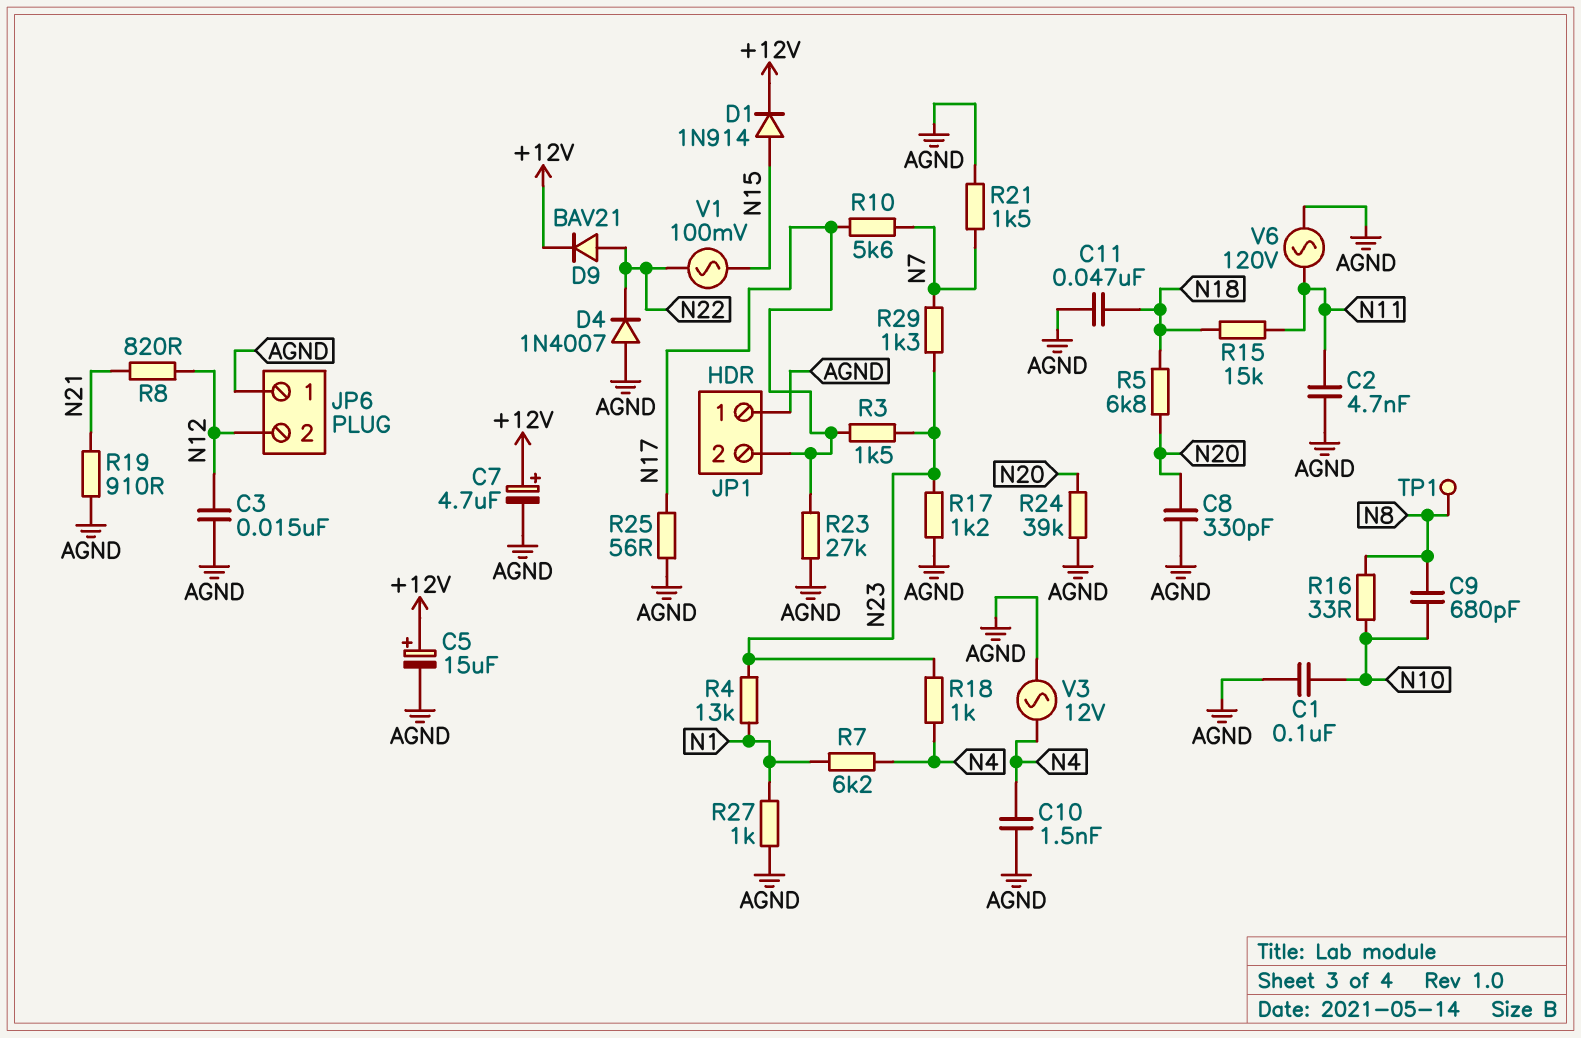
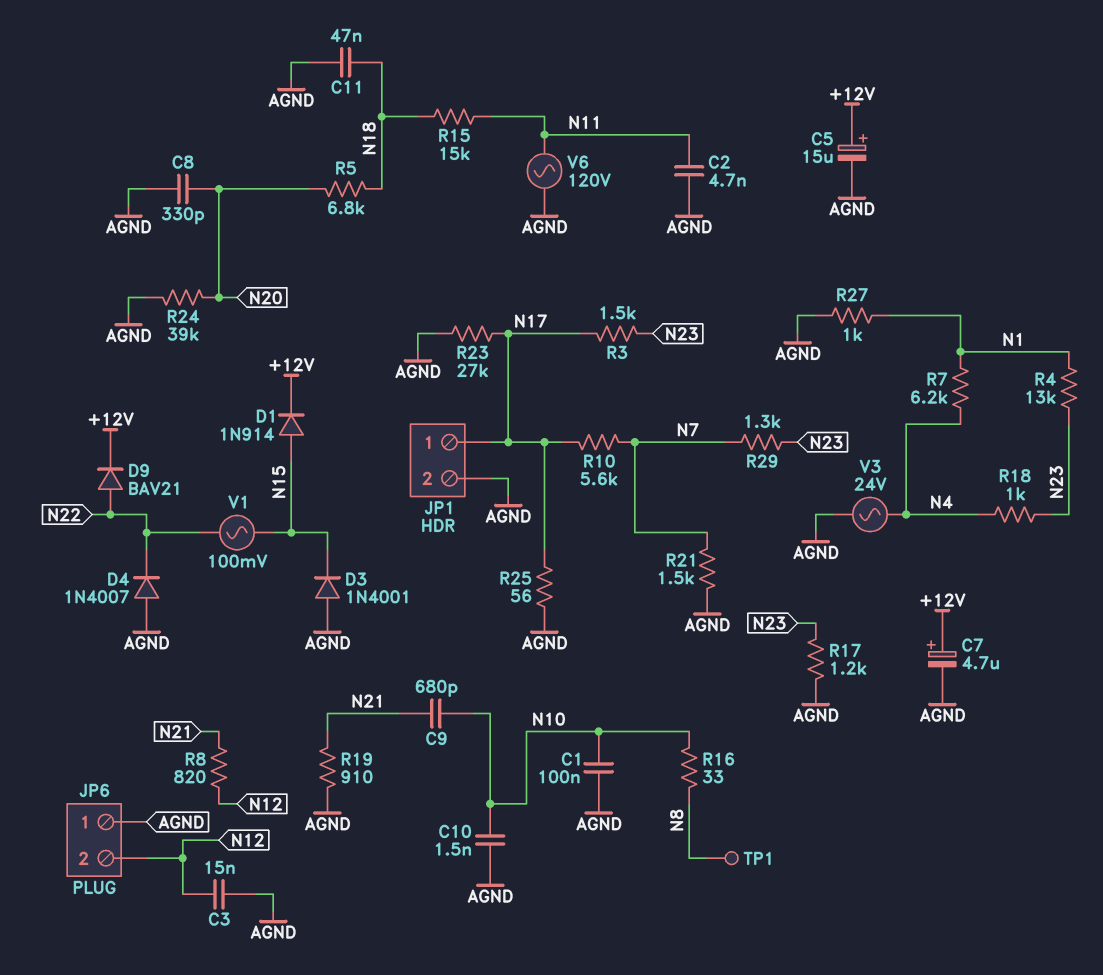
C9: 680pF (N8, N10) -> 680pF (N10, N21)
C10: 1.5nF (AGND, N4) -> 1.5nF (AGND, N10)
D3: none -> diode 1N4001 (A AGND, K N15)
JP1 pin 1: AGND -> N17
JP1 pin 2: N17 -> AGND
V3: AC 12V (AGND, N4) -> AC 24V (AGND, N4)

